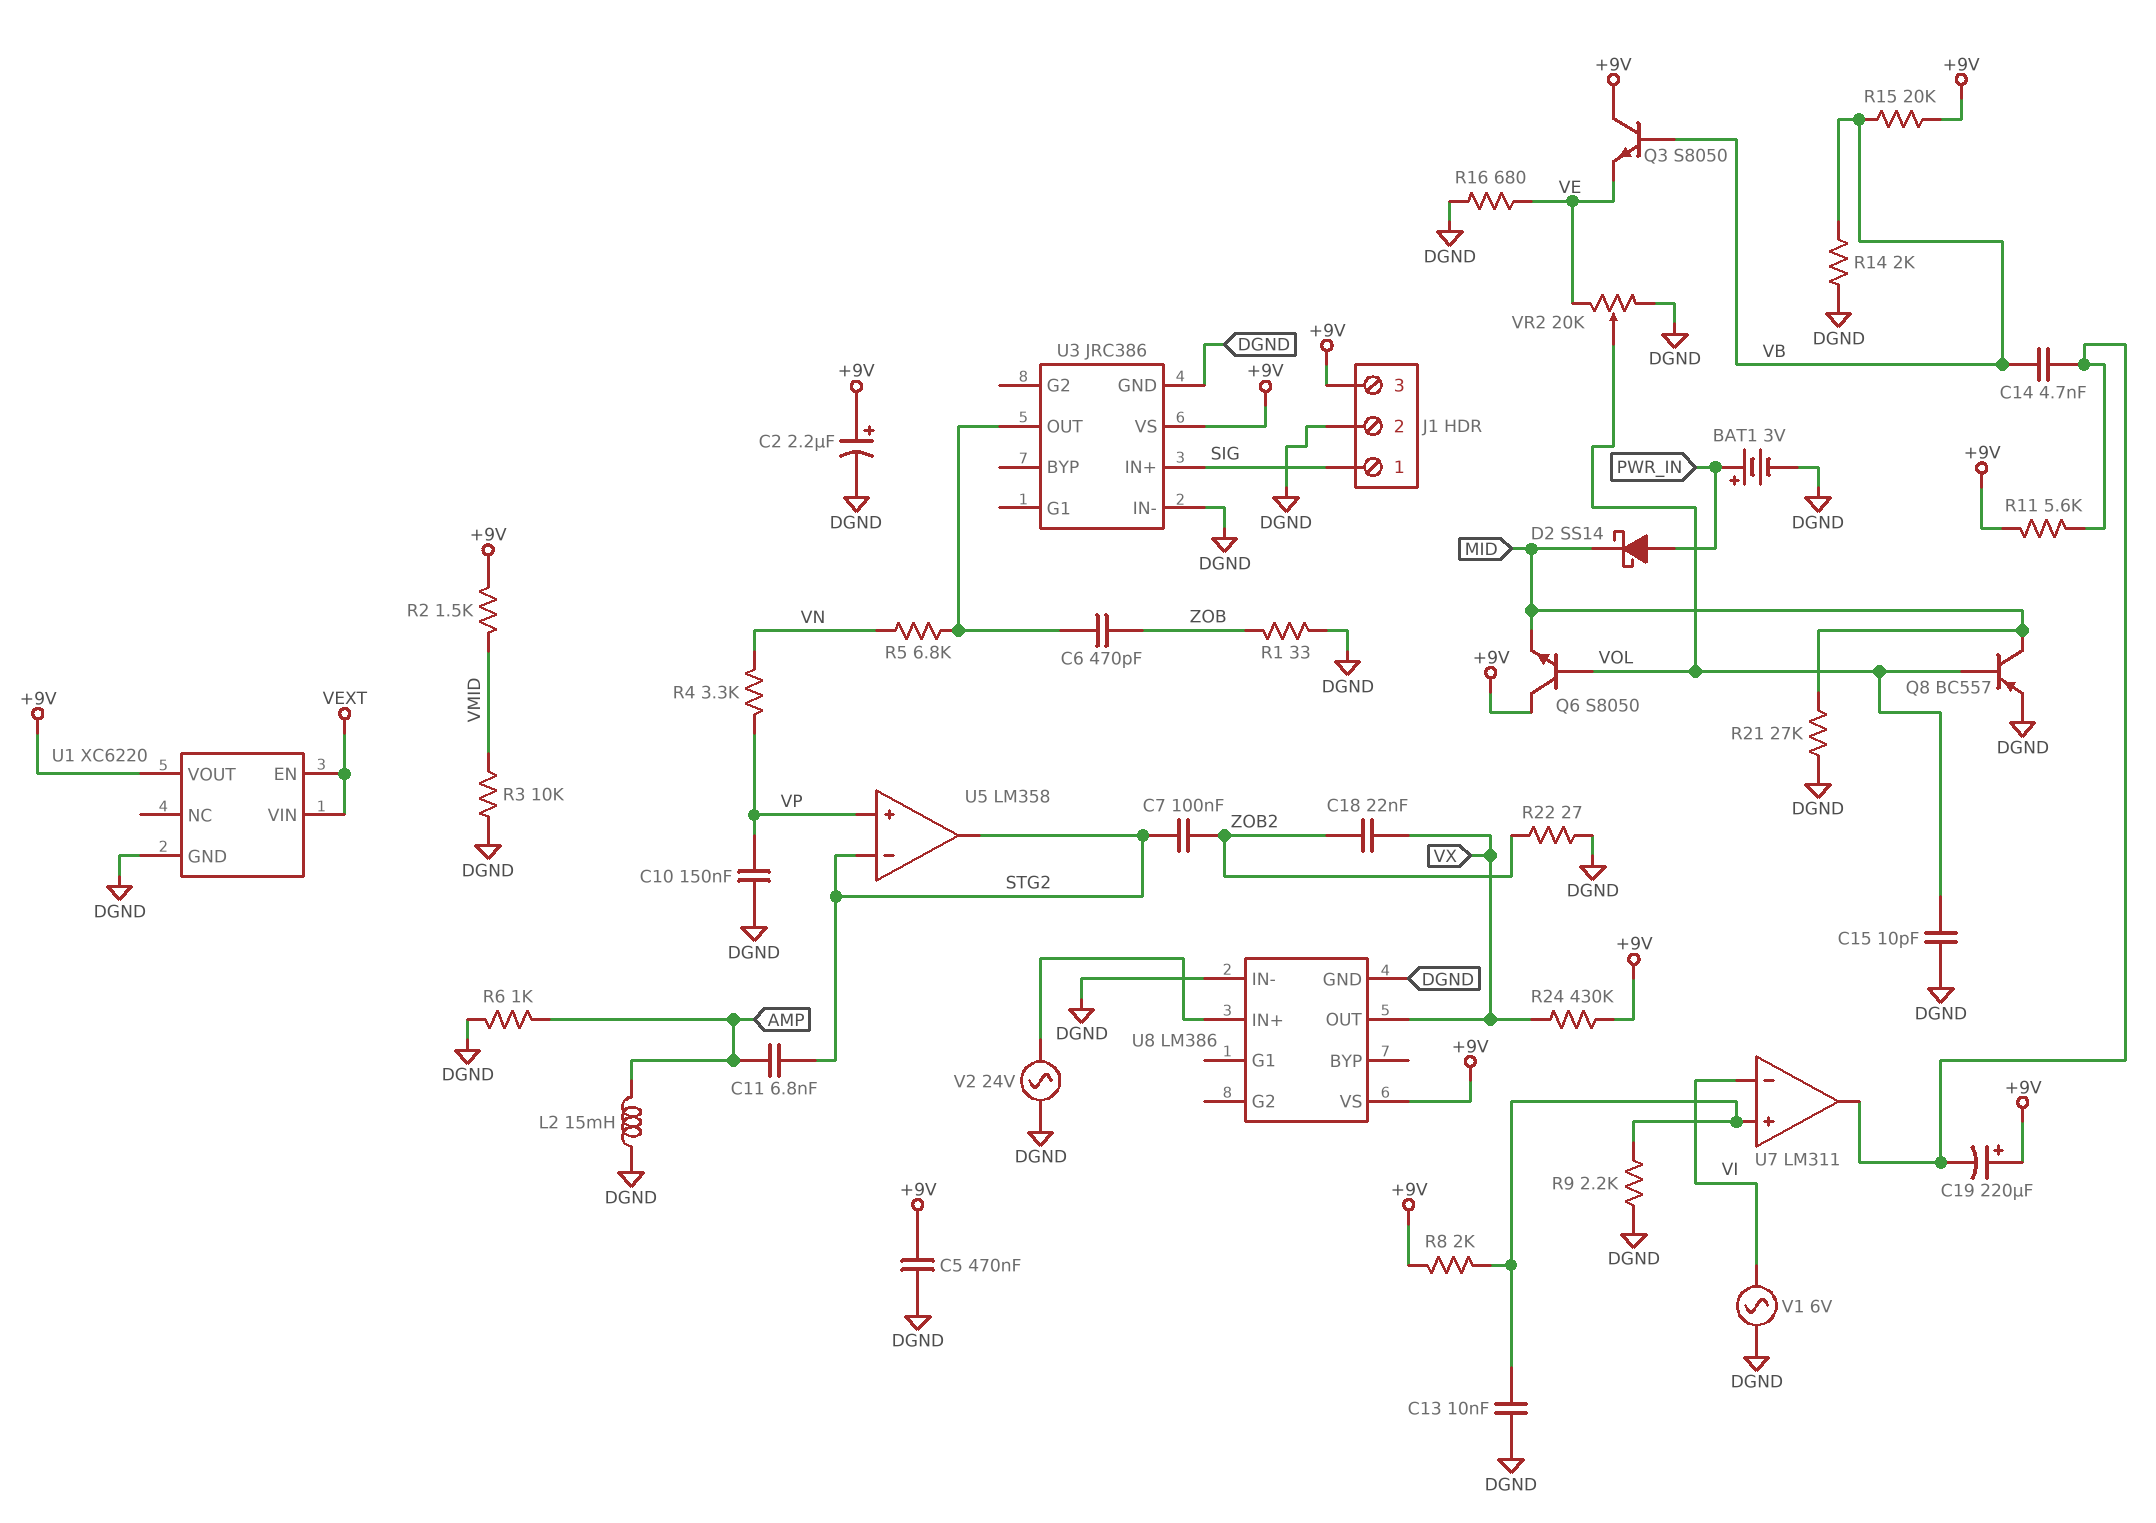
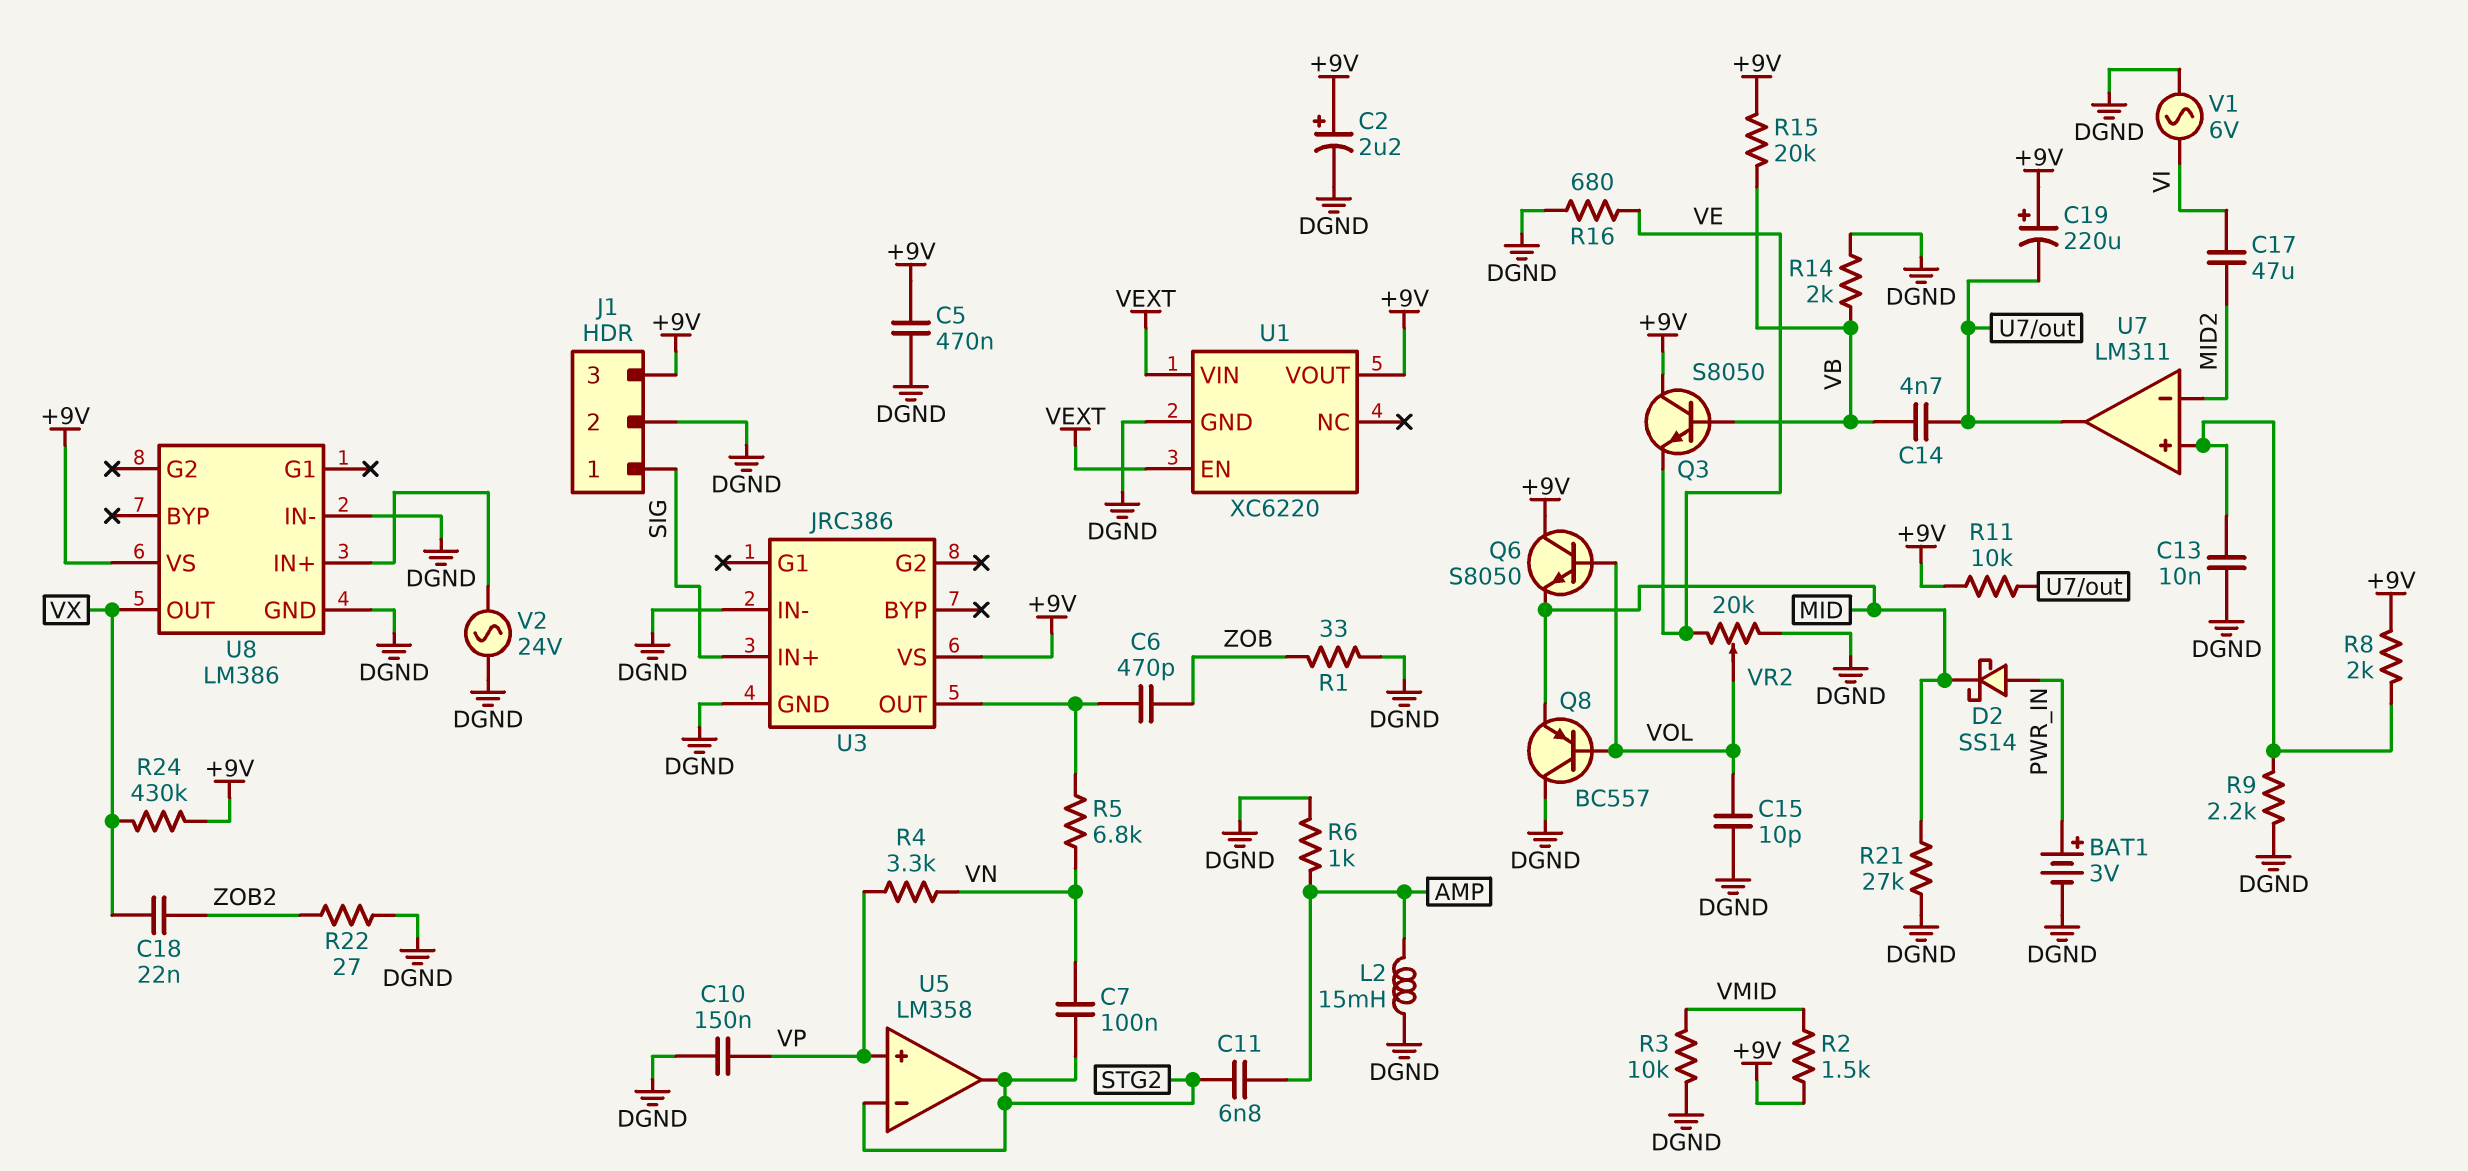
C7: 100nF (STG2, ZOB2) -> 100nF (STG2, VN)
C17: none -> 47uF (MID2, VI)
Q8: PNP BC557 (B VOL, C MID, E DGND) -> PNP BC557 (B VOL, C DGND, E MID)
R11: 5.6k (+9V, U7/out) -> 10k (+9V, U7/out)
U7 pin in-: VI -> MID2

